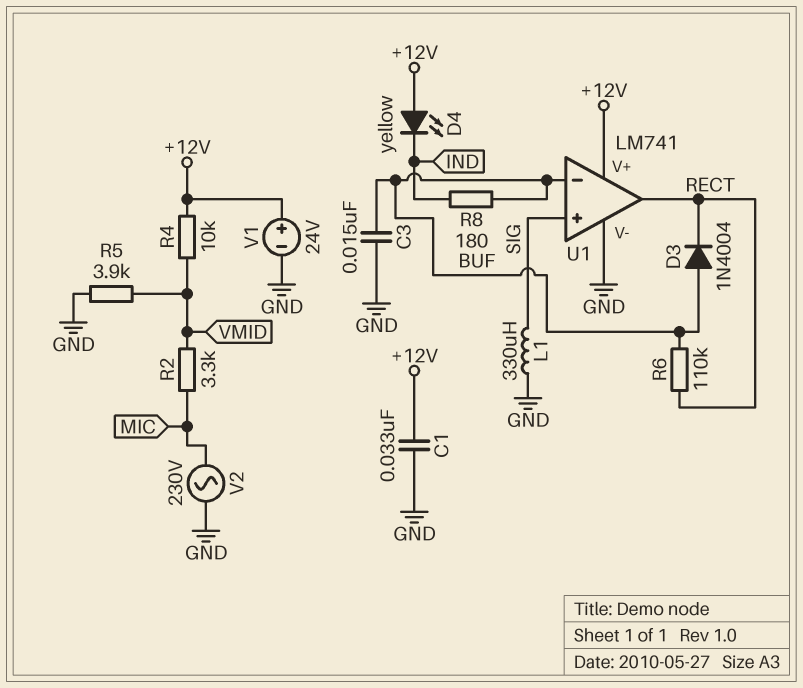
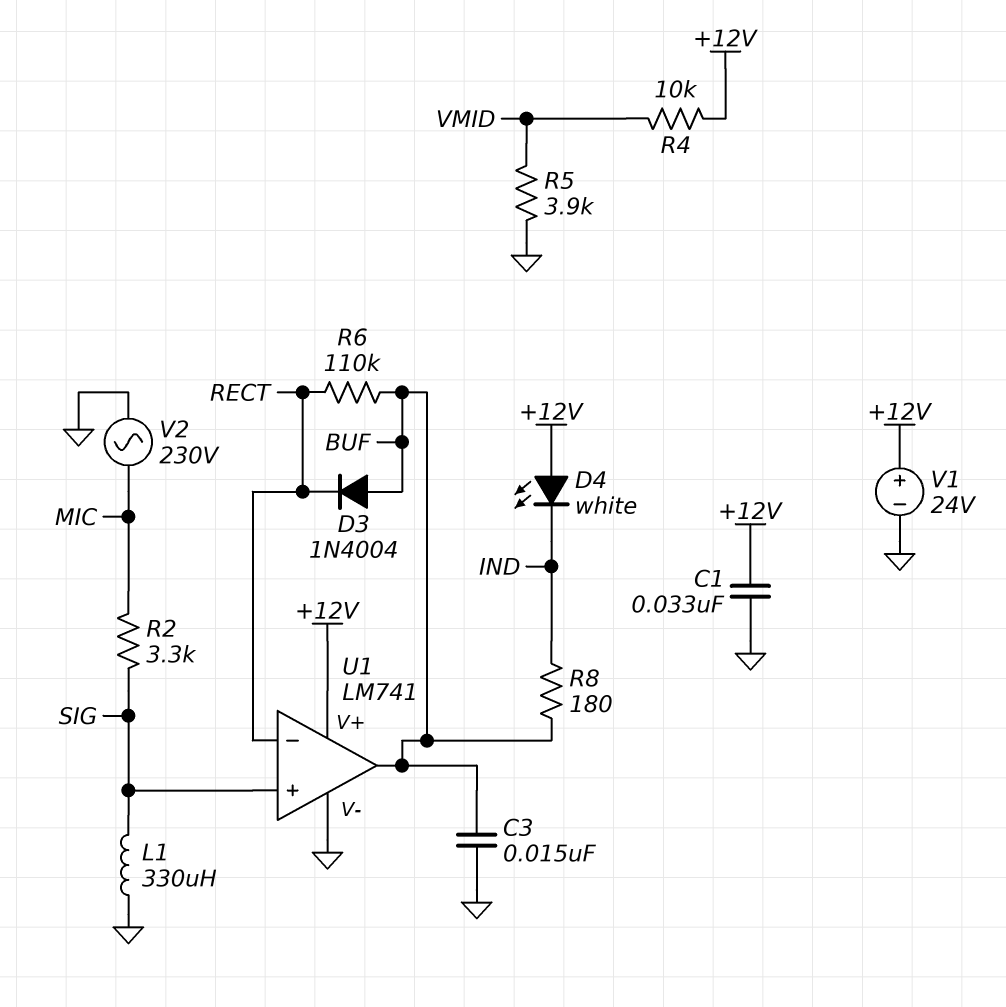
D4: LED yellow (A +12V, K IND) -> LED white (A +12V, K IND)
R2: 3.3k (MIC, VMID) -> 3.3k (MIC, SIG)
U1 pin in-: BUF -> RECT
U1 pin out: RECT -> BUF

